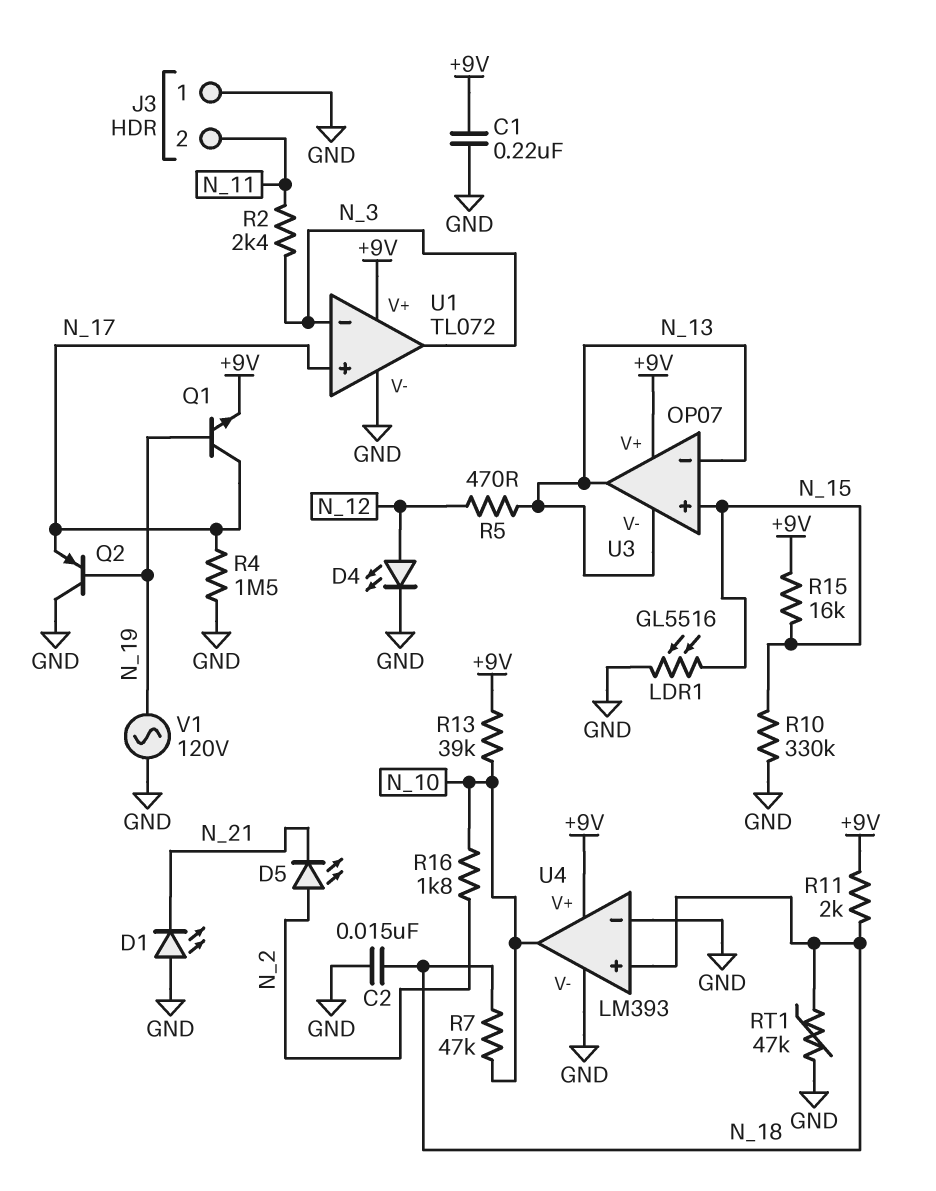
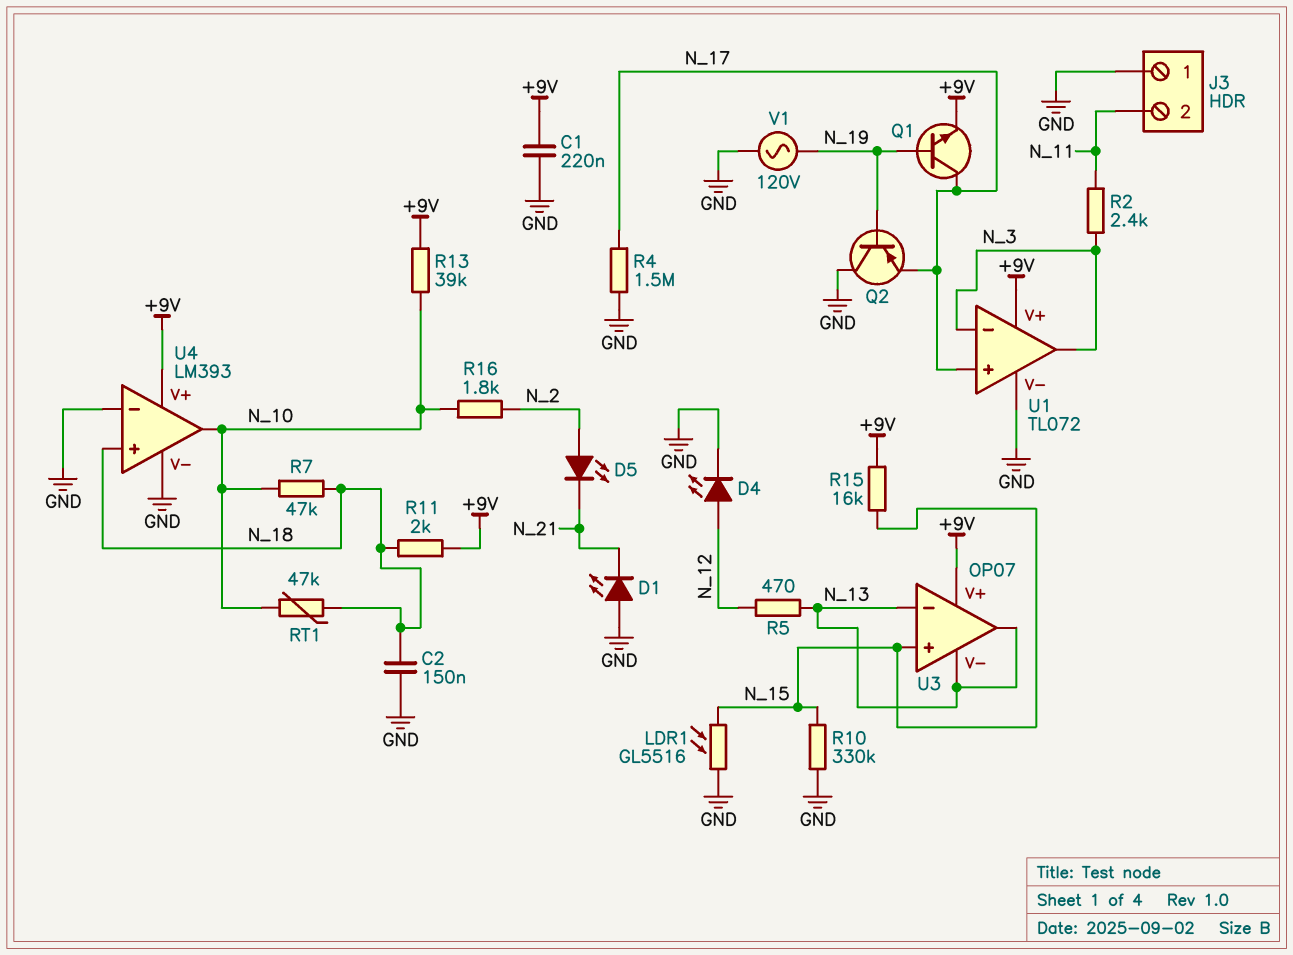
C2: 15nF (GND, N_18) -> 150nF (GND, N_18)
RT1: 47k (GND, N_18) -> 47k (N_10, N_18)

